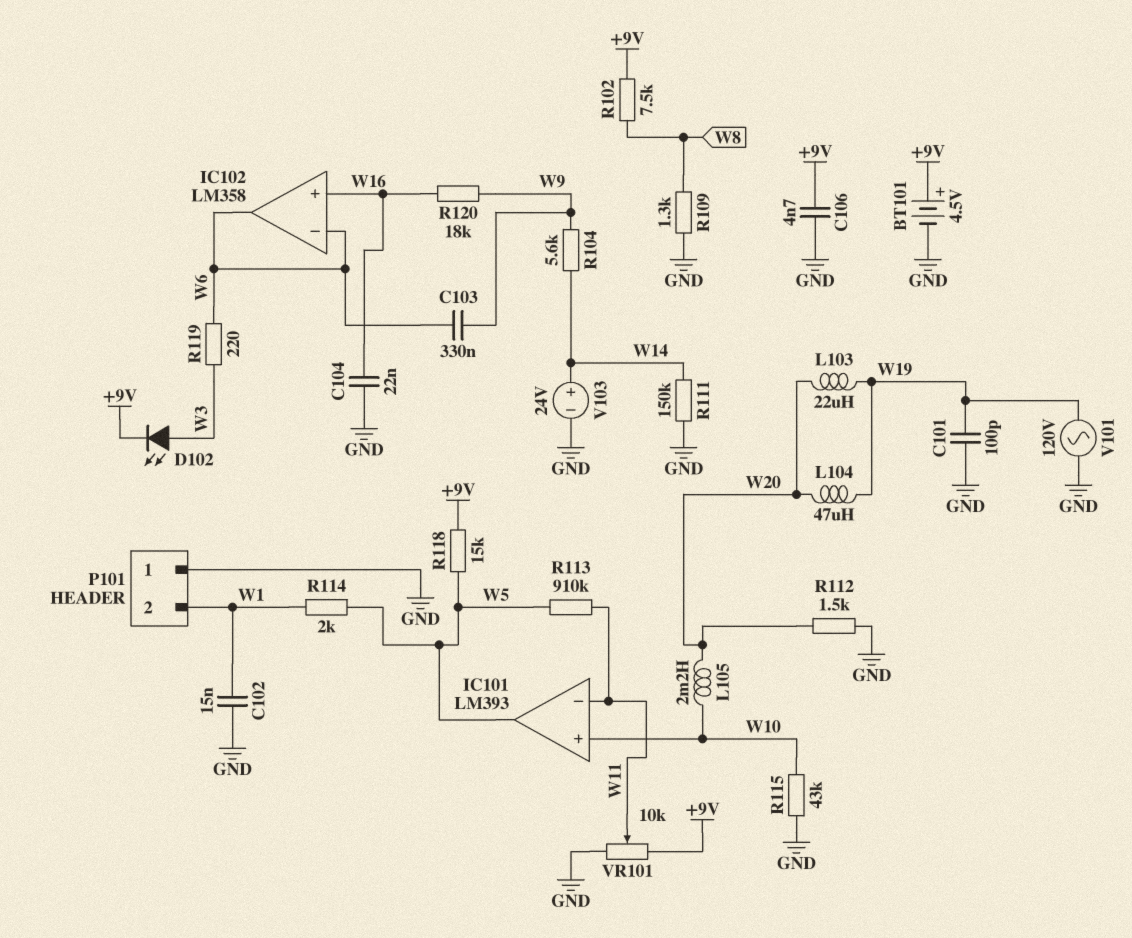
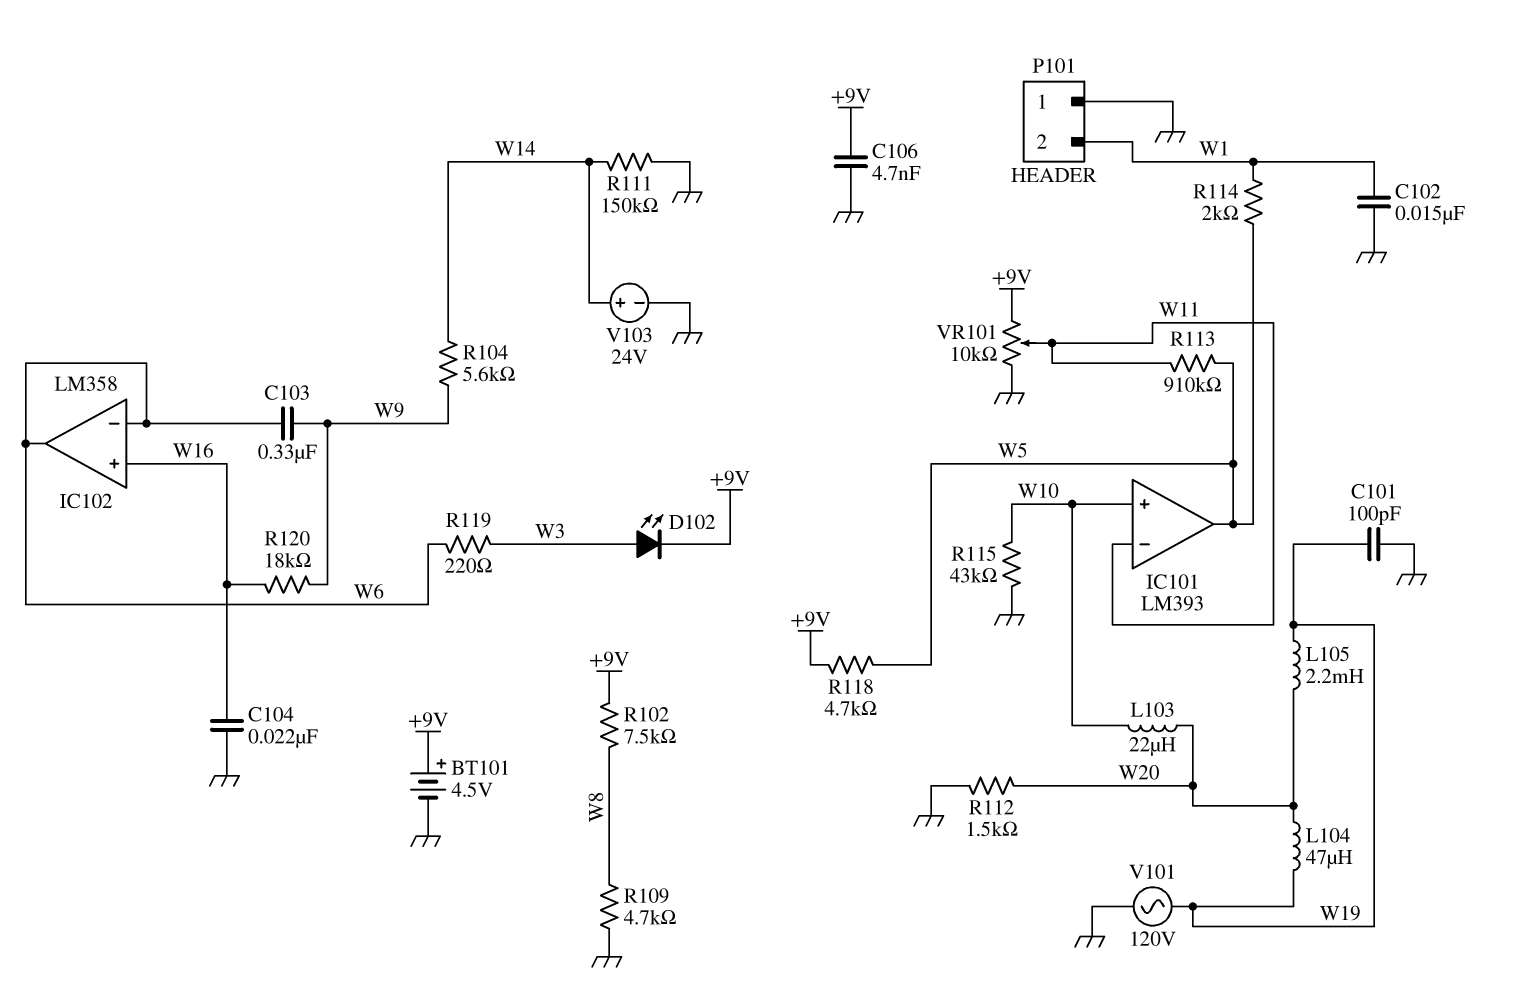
L103: 22uH (W19, W20) -> 22uH (W10, W20)
L105: 2.2mH (W10, W20) -> 2.2mH (W19, W20)
R109: 1.3k (GND, W8) -> 4.7k (GND, W8)
R118: 15k (+9V, W5) -> 4.7k (+9V, W5)

